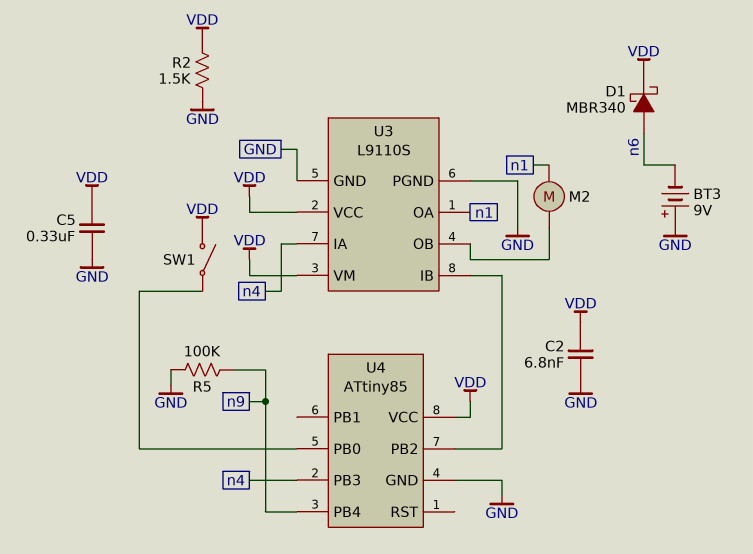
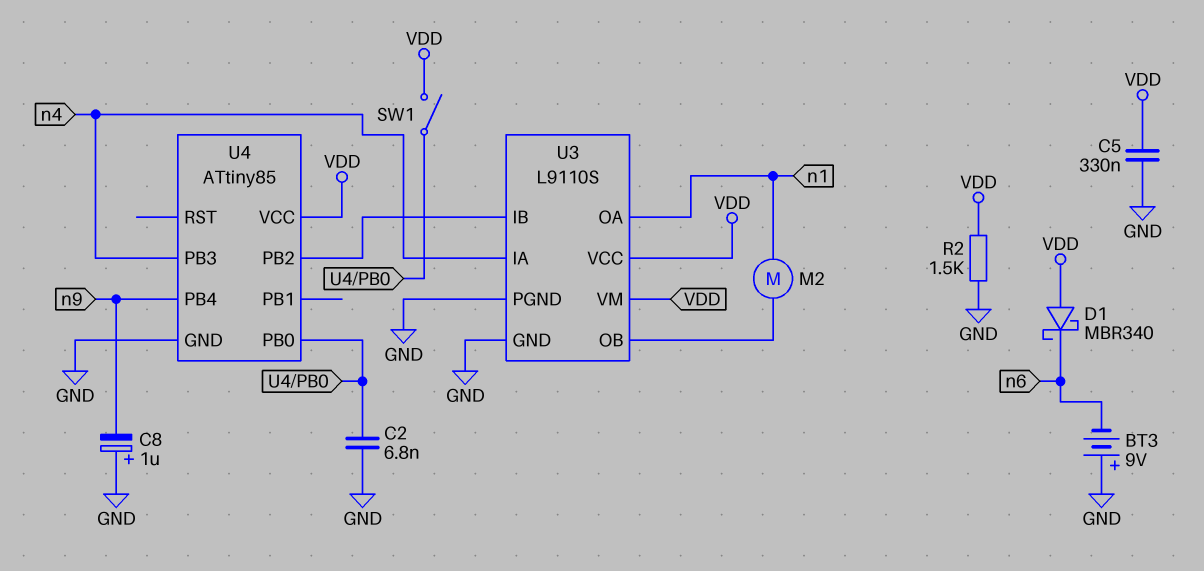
C2: 6.8nF (GND, VDD) -> 6.8nF (GND, U4/PB0)
C8: none -> 1uF (plus GND, minus n9)
D1: schottky MBR340 (A n6, K VDD) -> schottky MBR340 (A VDD, K n6)
R5: 100k (GND, n9) -> none

